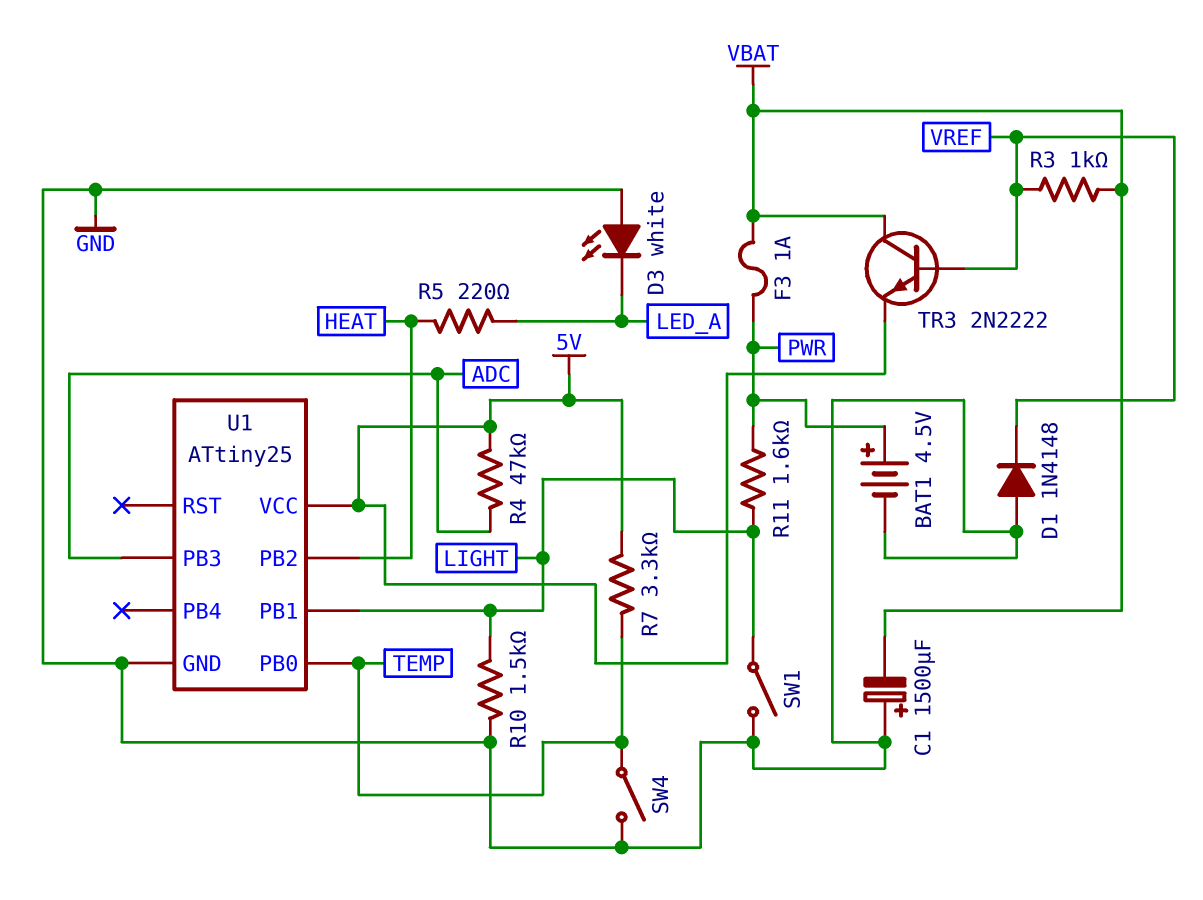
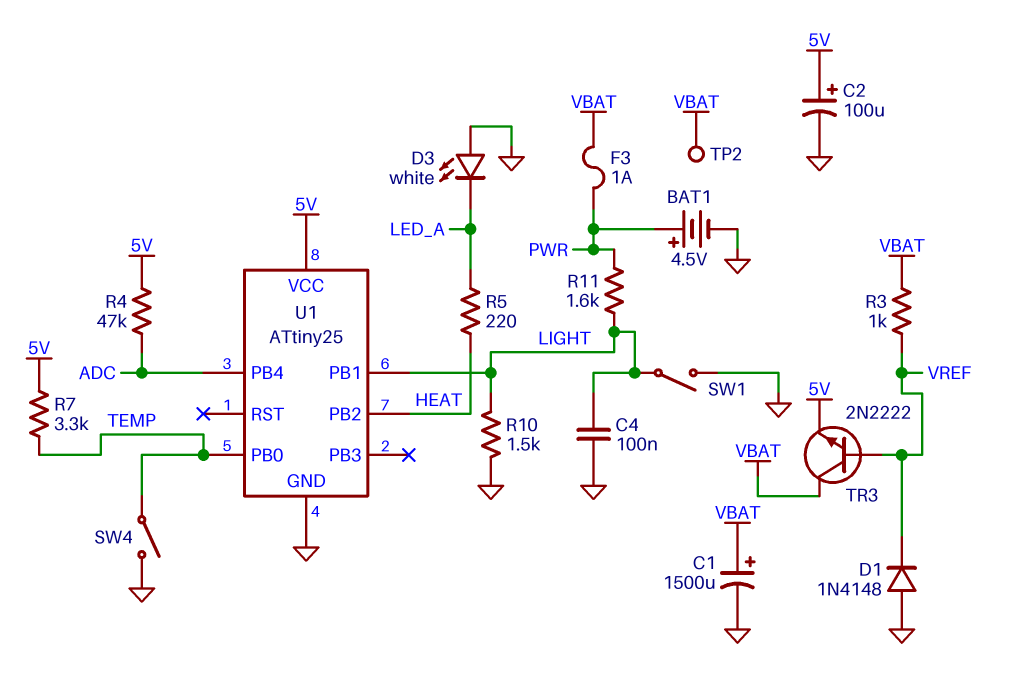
C1: 1500uF (plus GND, minus VBAT) -> 1500uF (plus VBAT, minus GND)
C2: none -> 100uF (plus 5V, minus GND)
C4: none -> 100nF (GND, LIGHT)
TP2: none -> test point (VBAT)
U1 pin PB3: ADC -> none
U1 pin PB4: none -> ADC

